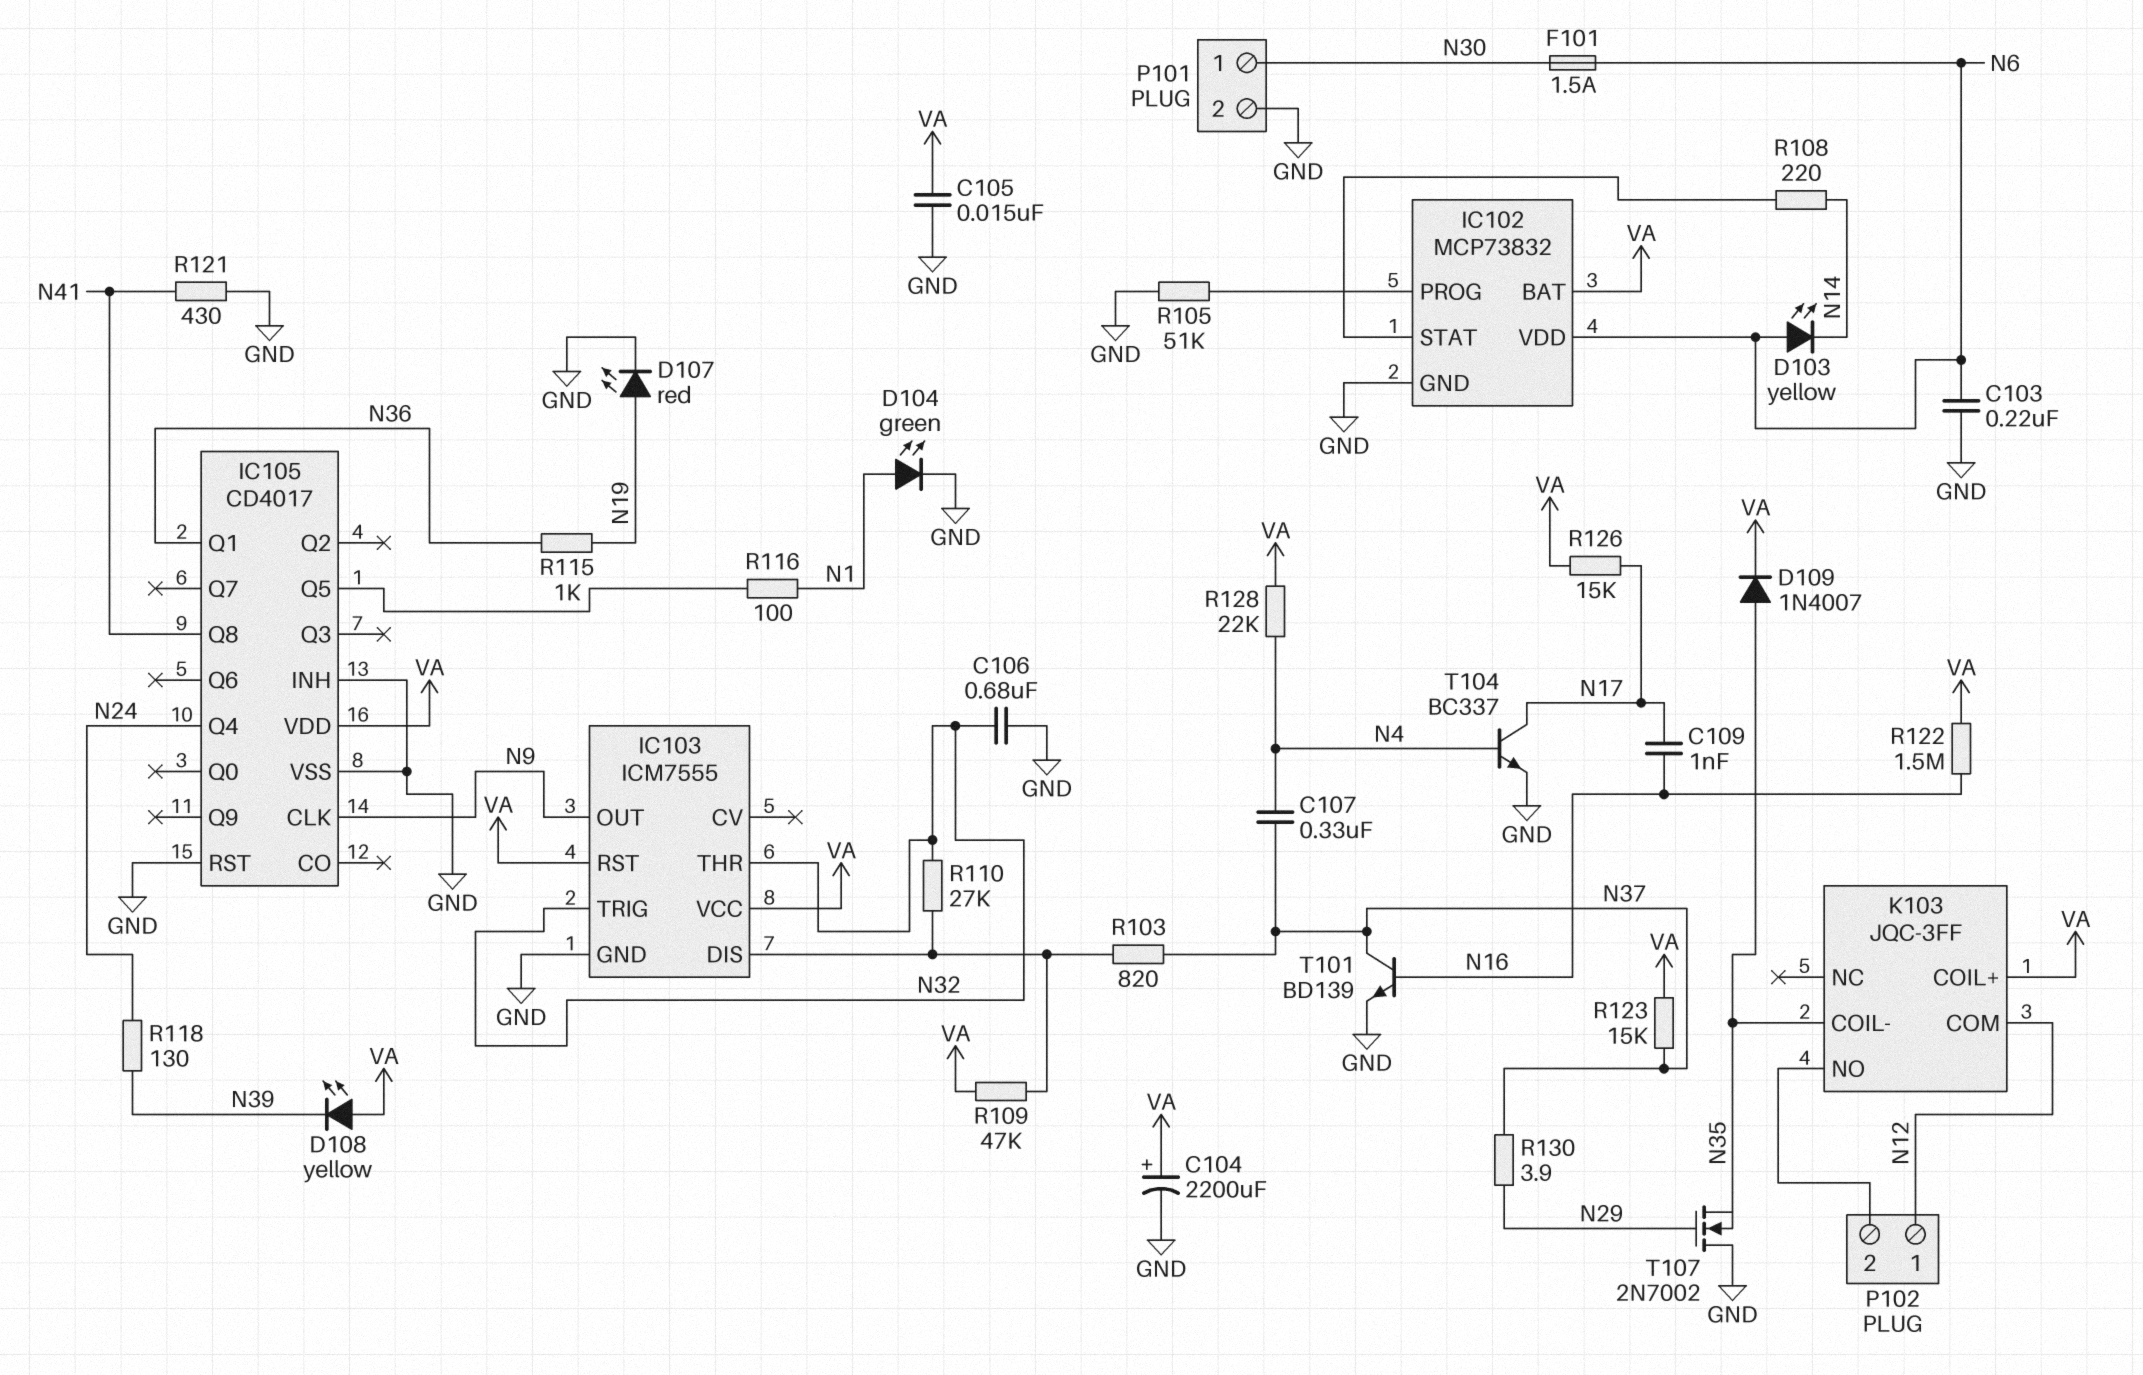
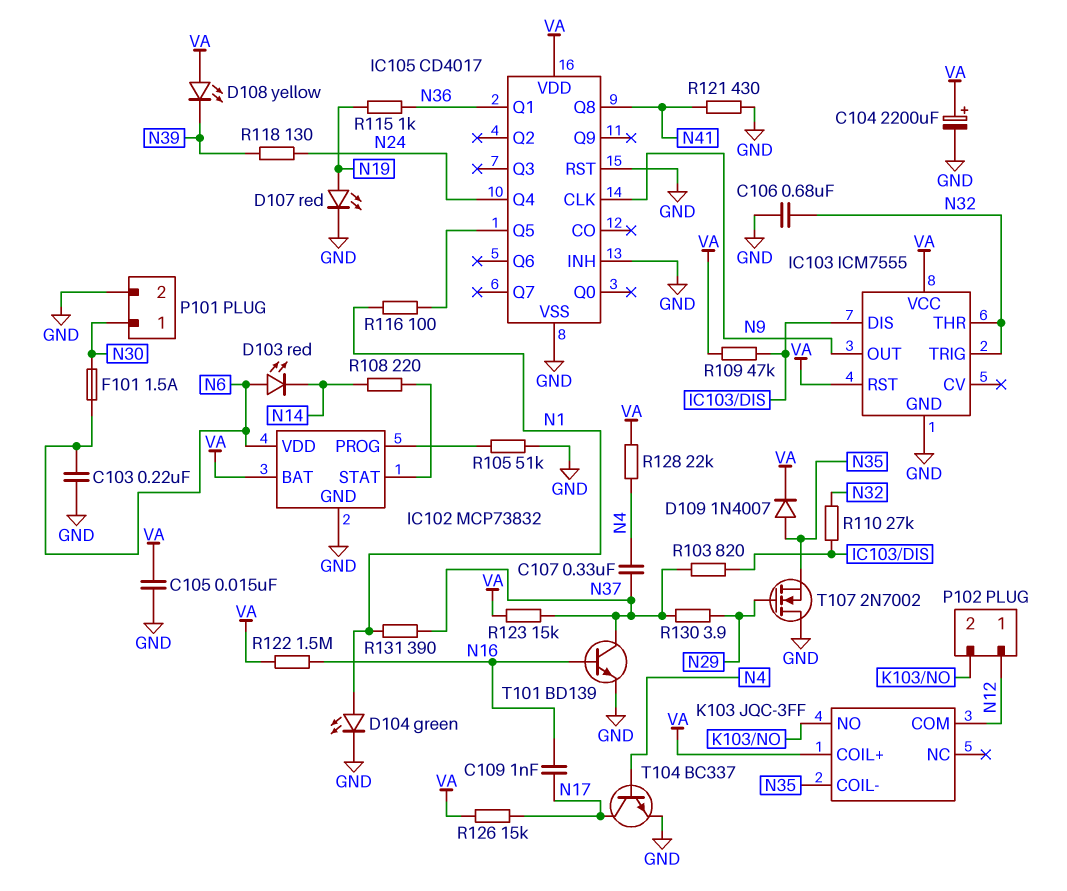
D103: LED yellow (A N6, K N14) -> LED red (A N6, K N14)
R131: none -> 390 (N1, N37)

